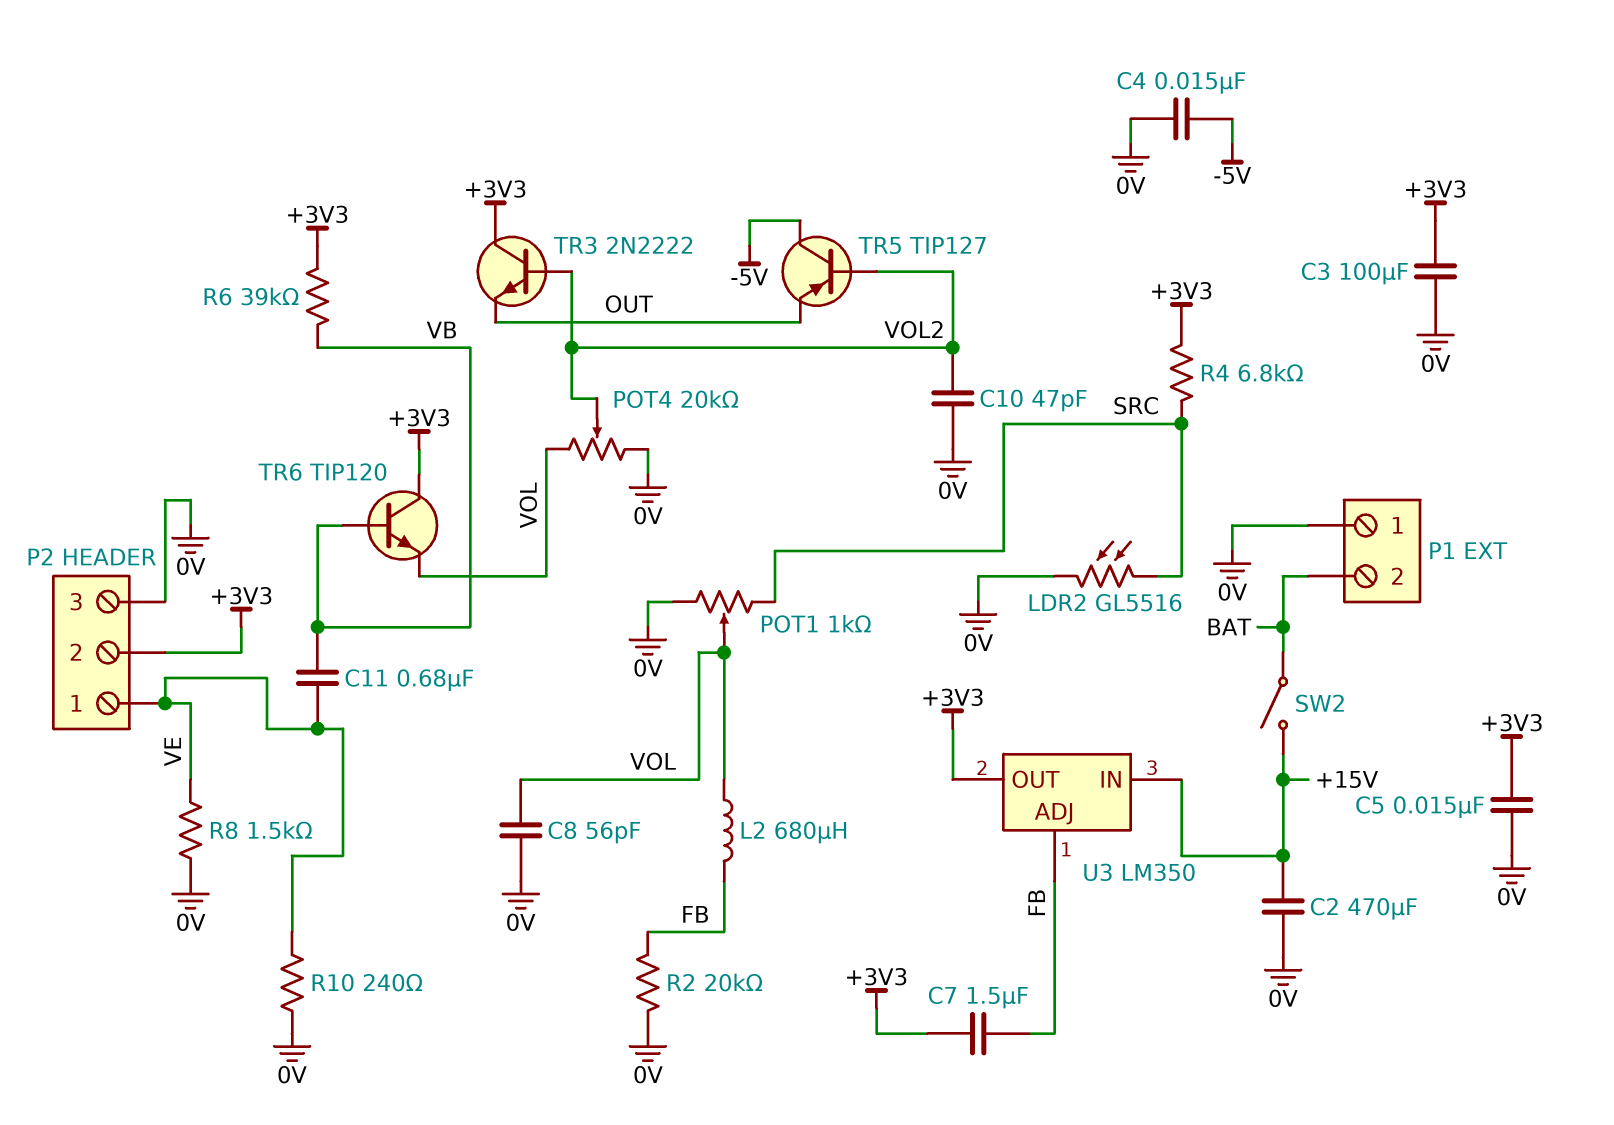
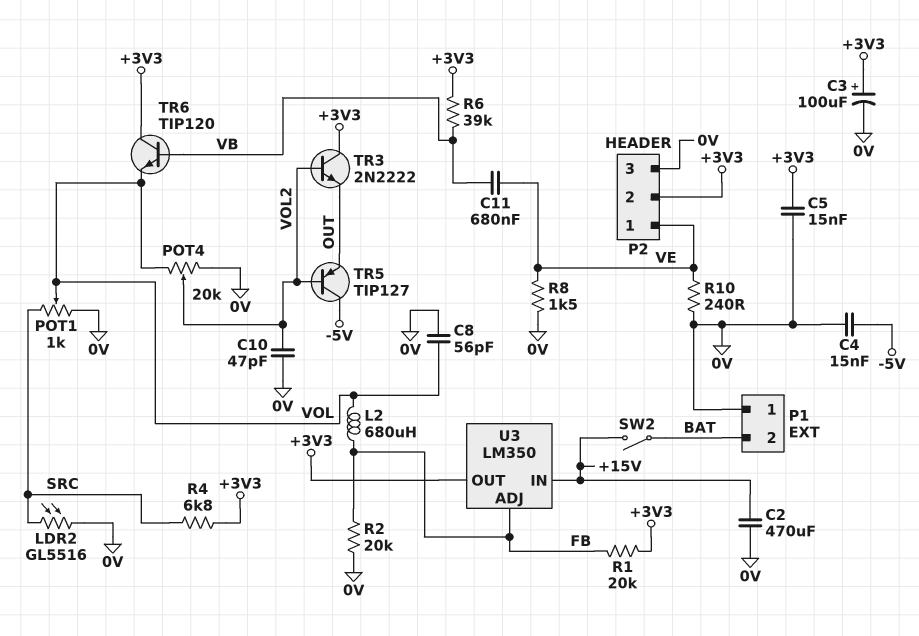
C3: 100uF (+3V3, 0V) -> 100uF (plus +3V3, minus 0V)
C7: 1.5uF (+3V3, FB) -> none
R1: none -> 20k (+3V3, FB)

